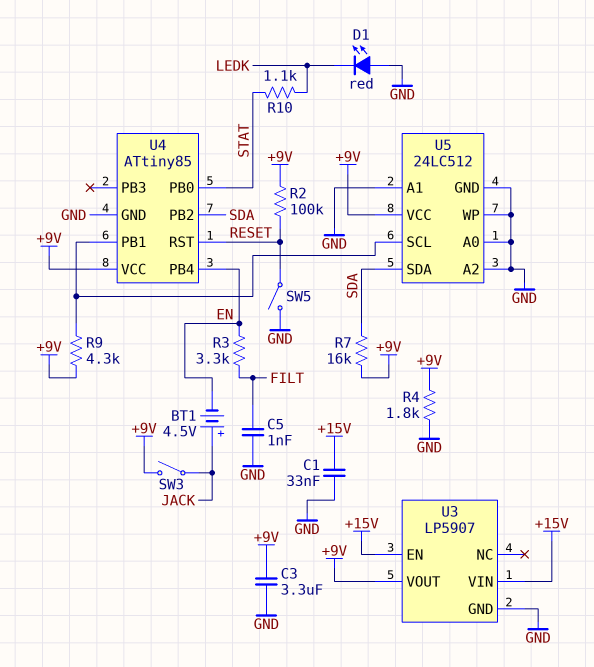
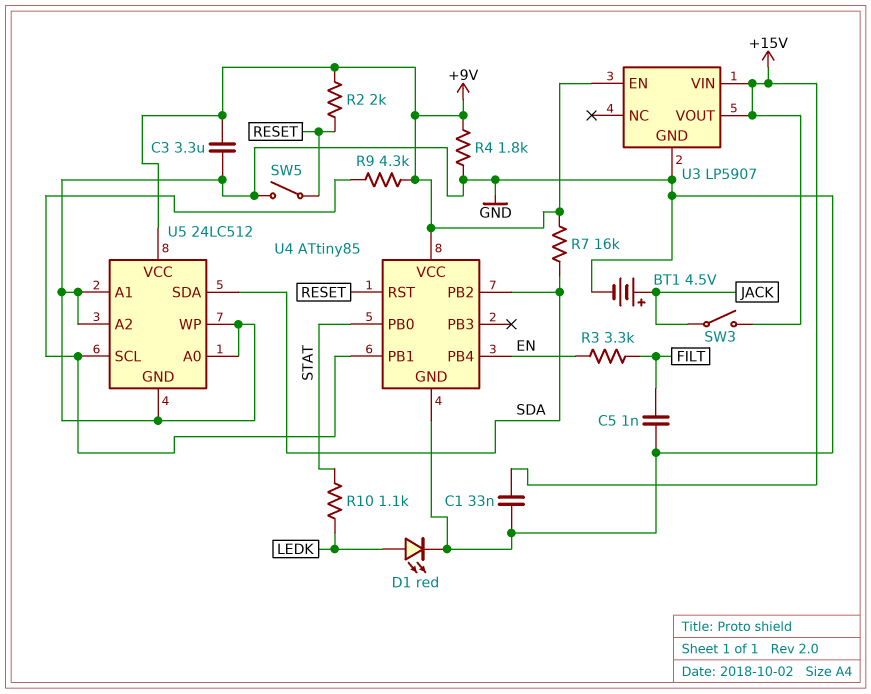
BT1: 4.5V (plus JACK, minus EN) -> 4.5V (plus JACK, minus GND)
D1: LED red (A GND, K LEDK) -> LED red (A LEDK, K GND)
R2: 100k (+9V, RESET) -> 2k (+9V, RESET)
SW3: switch (+9V, JACK) -> switch (+15V, JACK)
U3 pin EN: +15V -> +9V
U3 pin VOUT: +9V -> +15V

